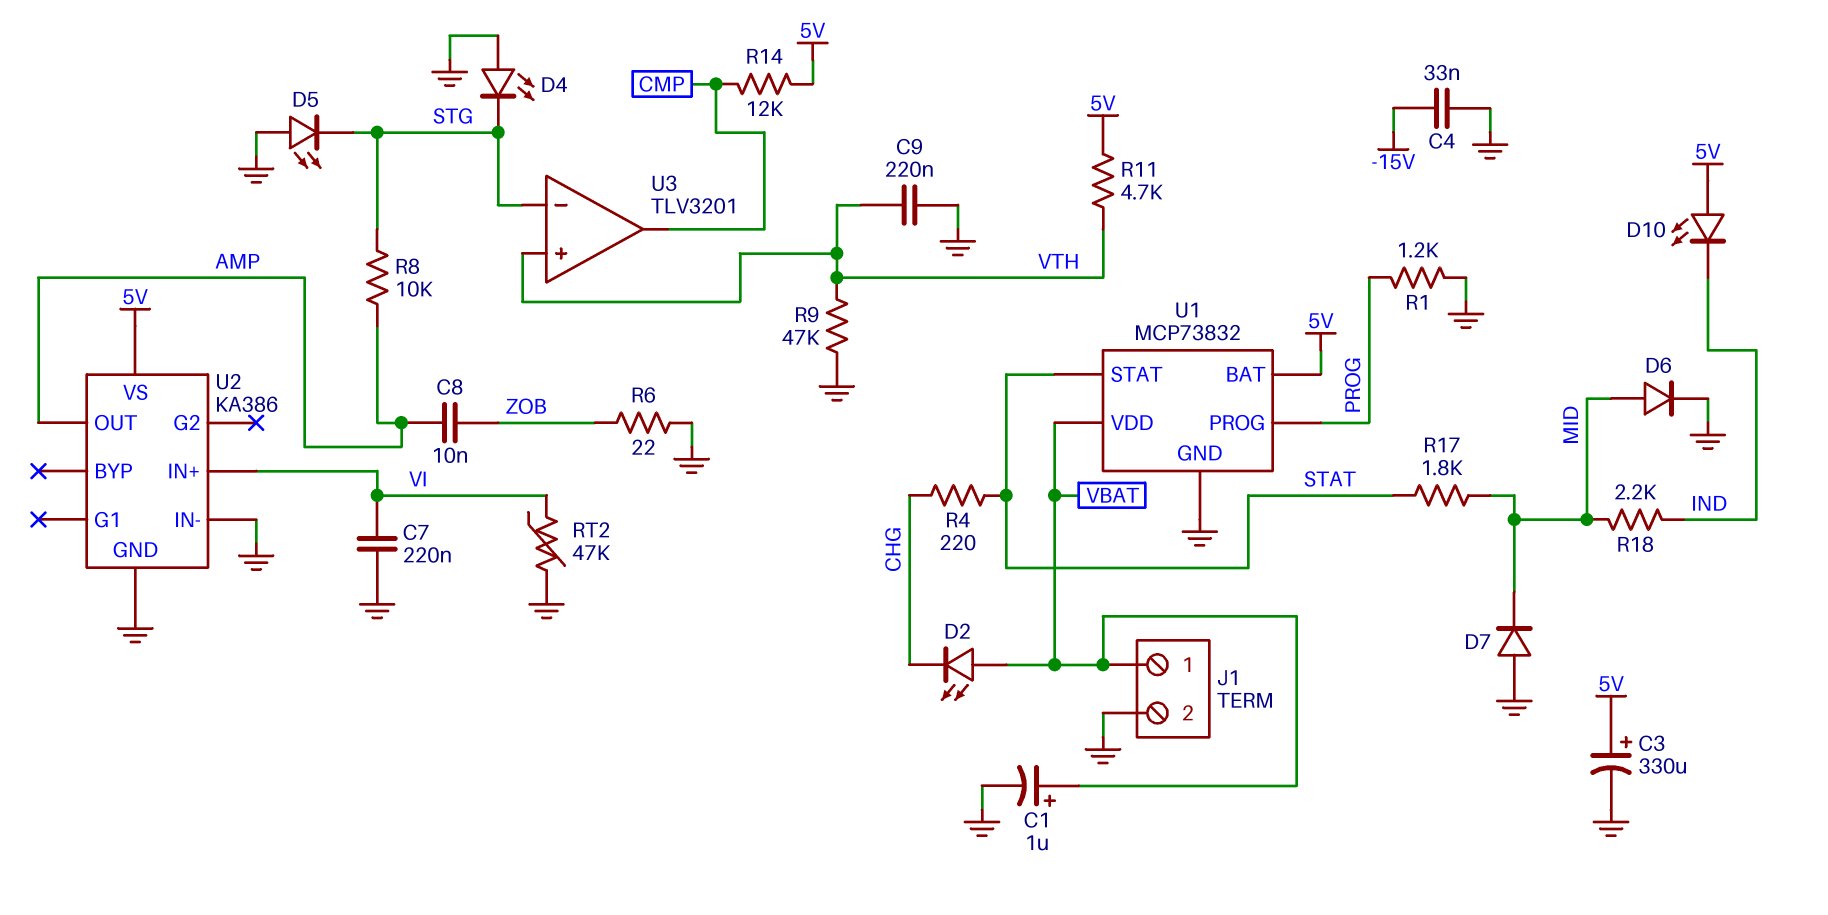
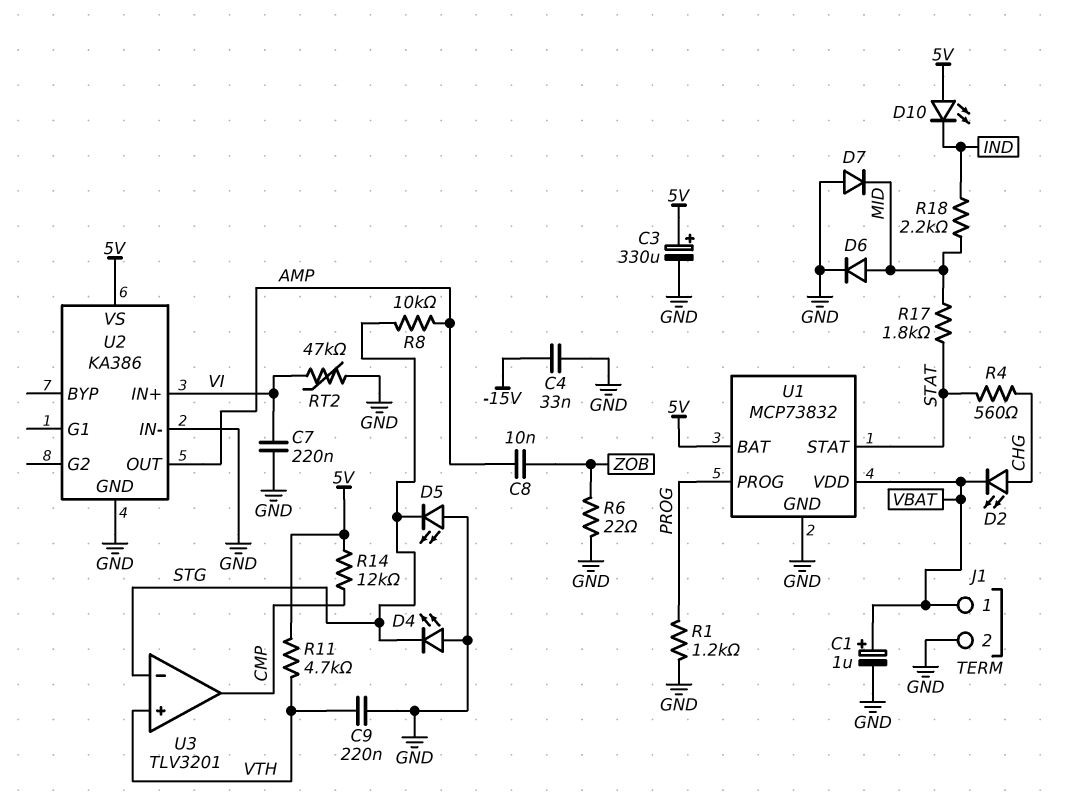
D2: LED (A VBAT, K CHG) -> LED (A CHG, K VBAT)
R4: 220 (CHG, STAT) -> 560 (CHG, STAT)
R9: 47k (GND, VTH) -> none

